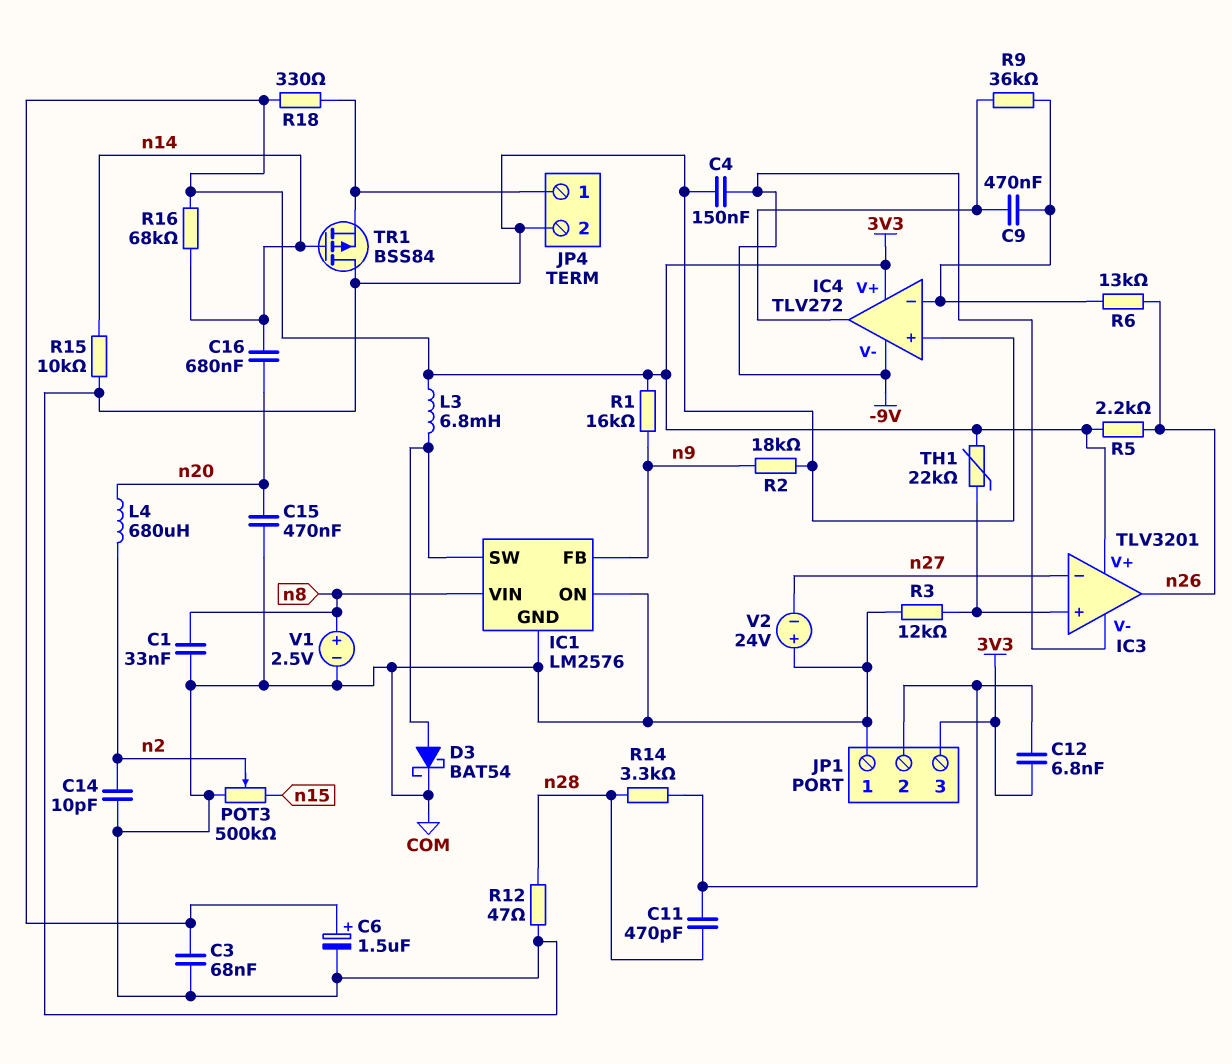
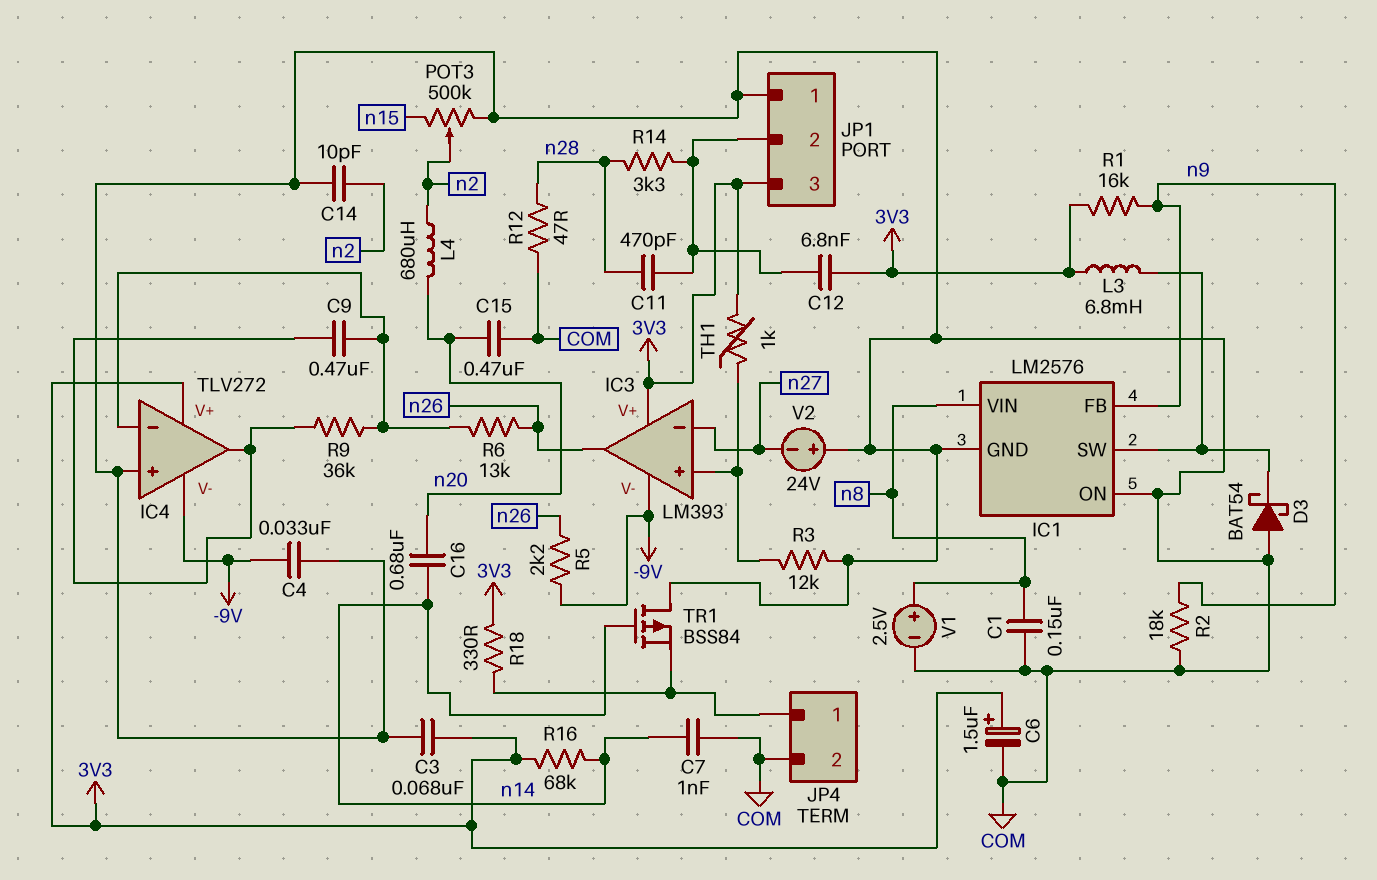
C1: 33nF (COM, n8) -> 150nF (COM, n8)
C4: 150nF (-9V, COM) -> 33nF (-9V, COM)
C7: none -> 1nF (COM, n14)
D3: schottky BAT54 (A IC1/SW, K COM) -> schottky BAT54 (A COM, K IC1/SW)
IC3: TLV3201 -> LM393
R5: 2.2k (3V3, n26) -> 2.2k (-9V, n26)
R15: 10k (COM, n14) -> none
TH1: 22k (3V3, IC3/in+) -> 1k (3V3, IC3/in+)

